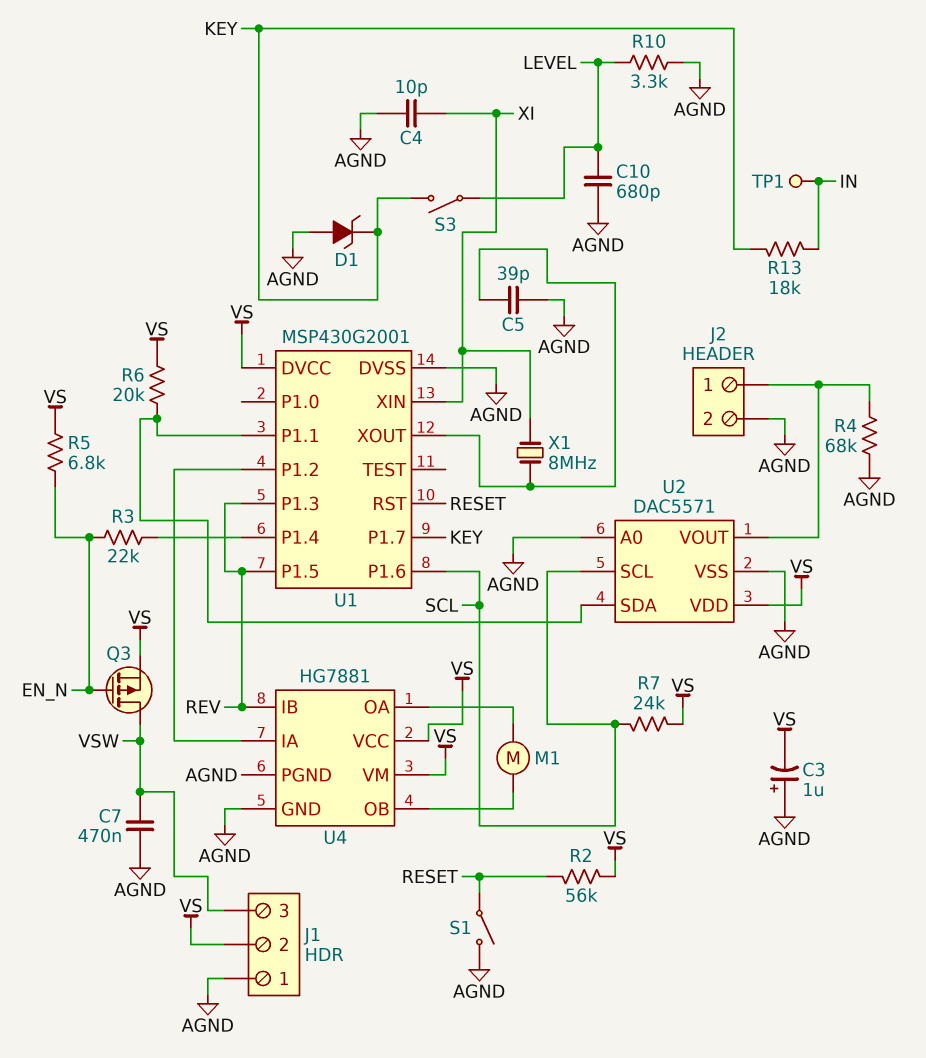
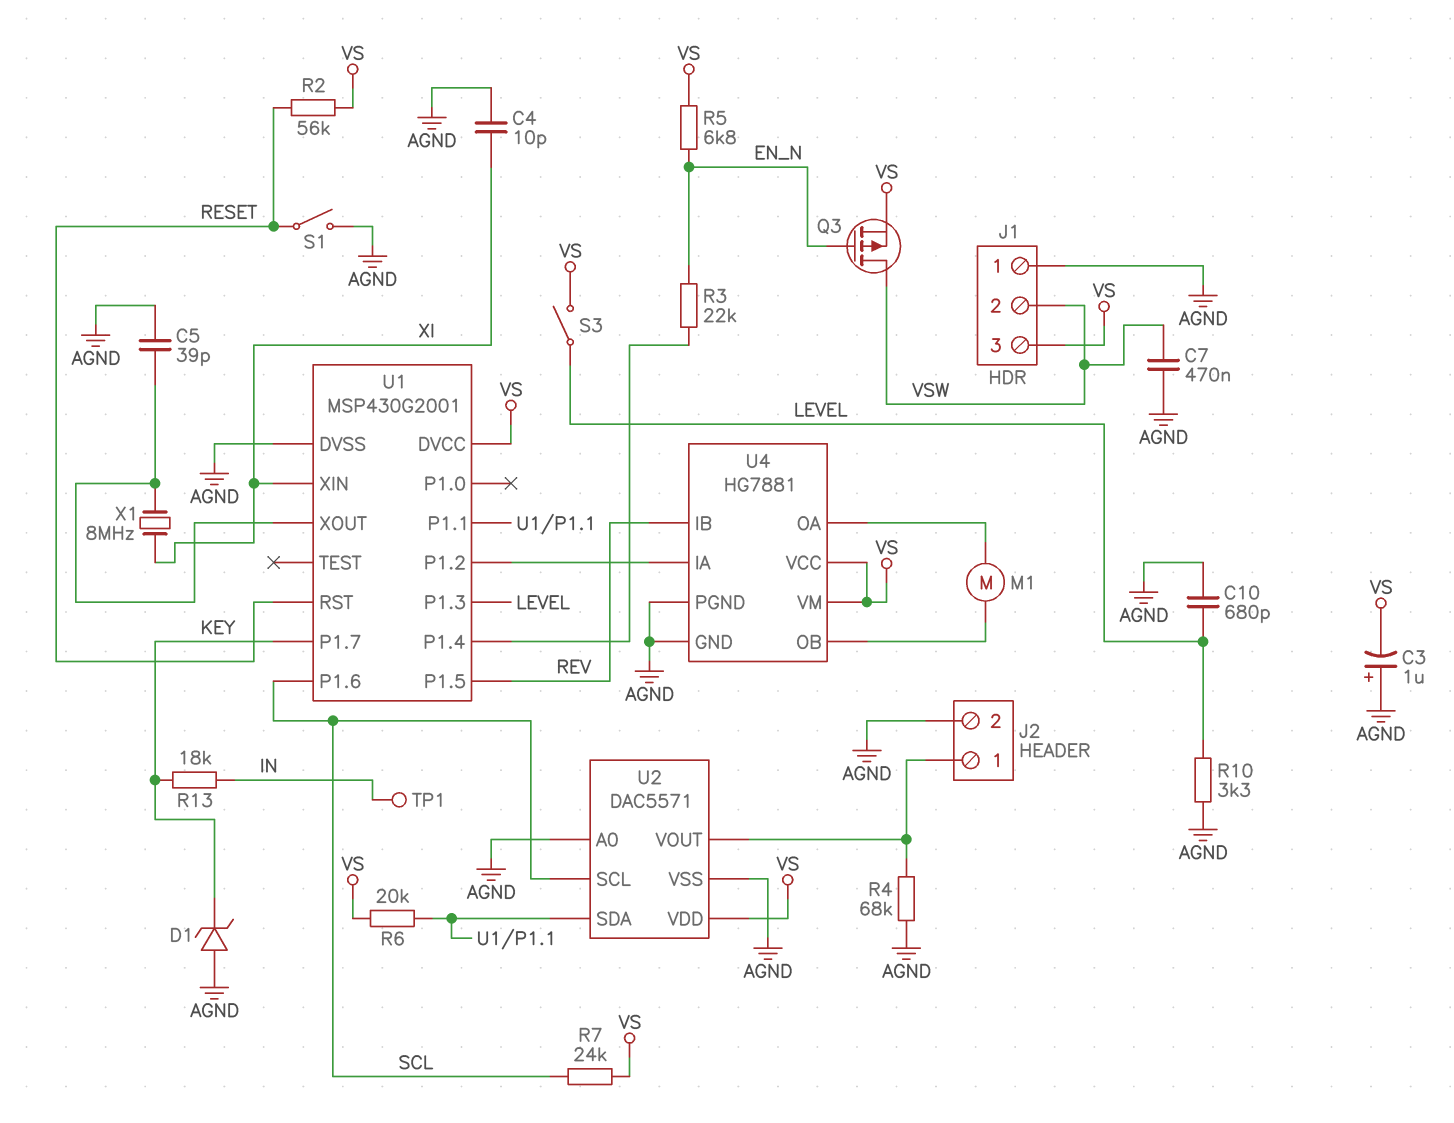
J1 pin 2: VS -> VSW
J1 pin 3: VSW -> VS
S3: switch (KEY, LEVEL) -> switch (LEVEL, VS)
U1 pin P1.3: REV -> LEVEL

